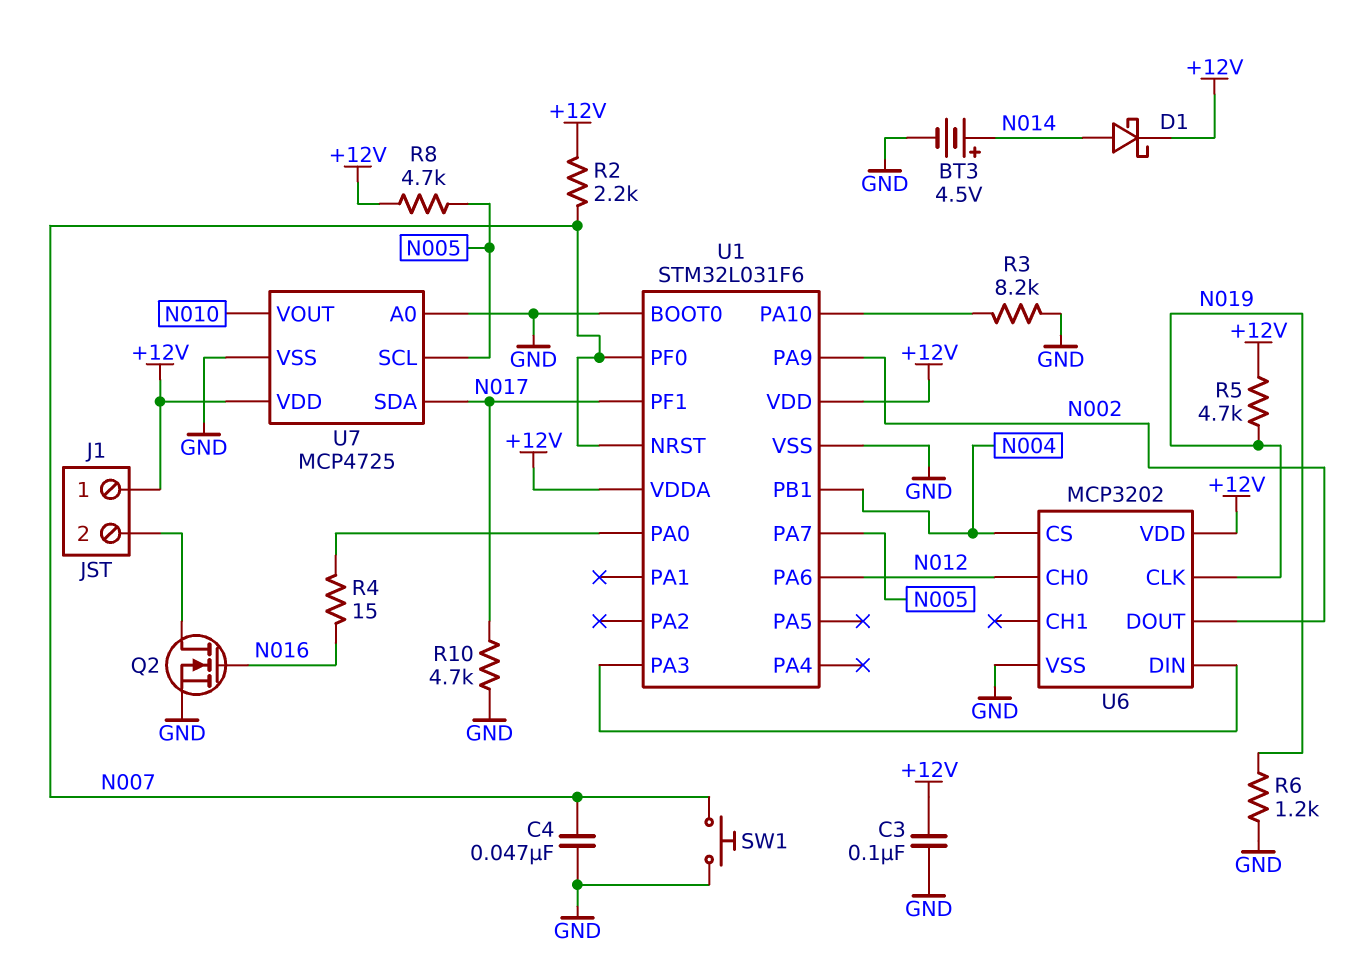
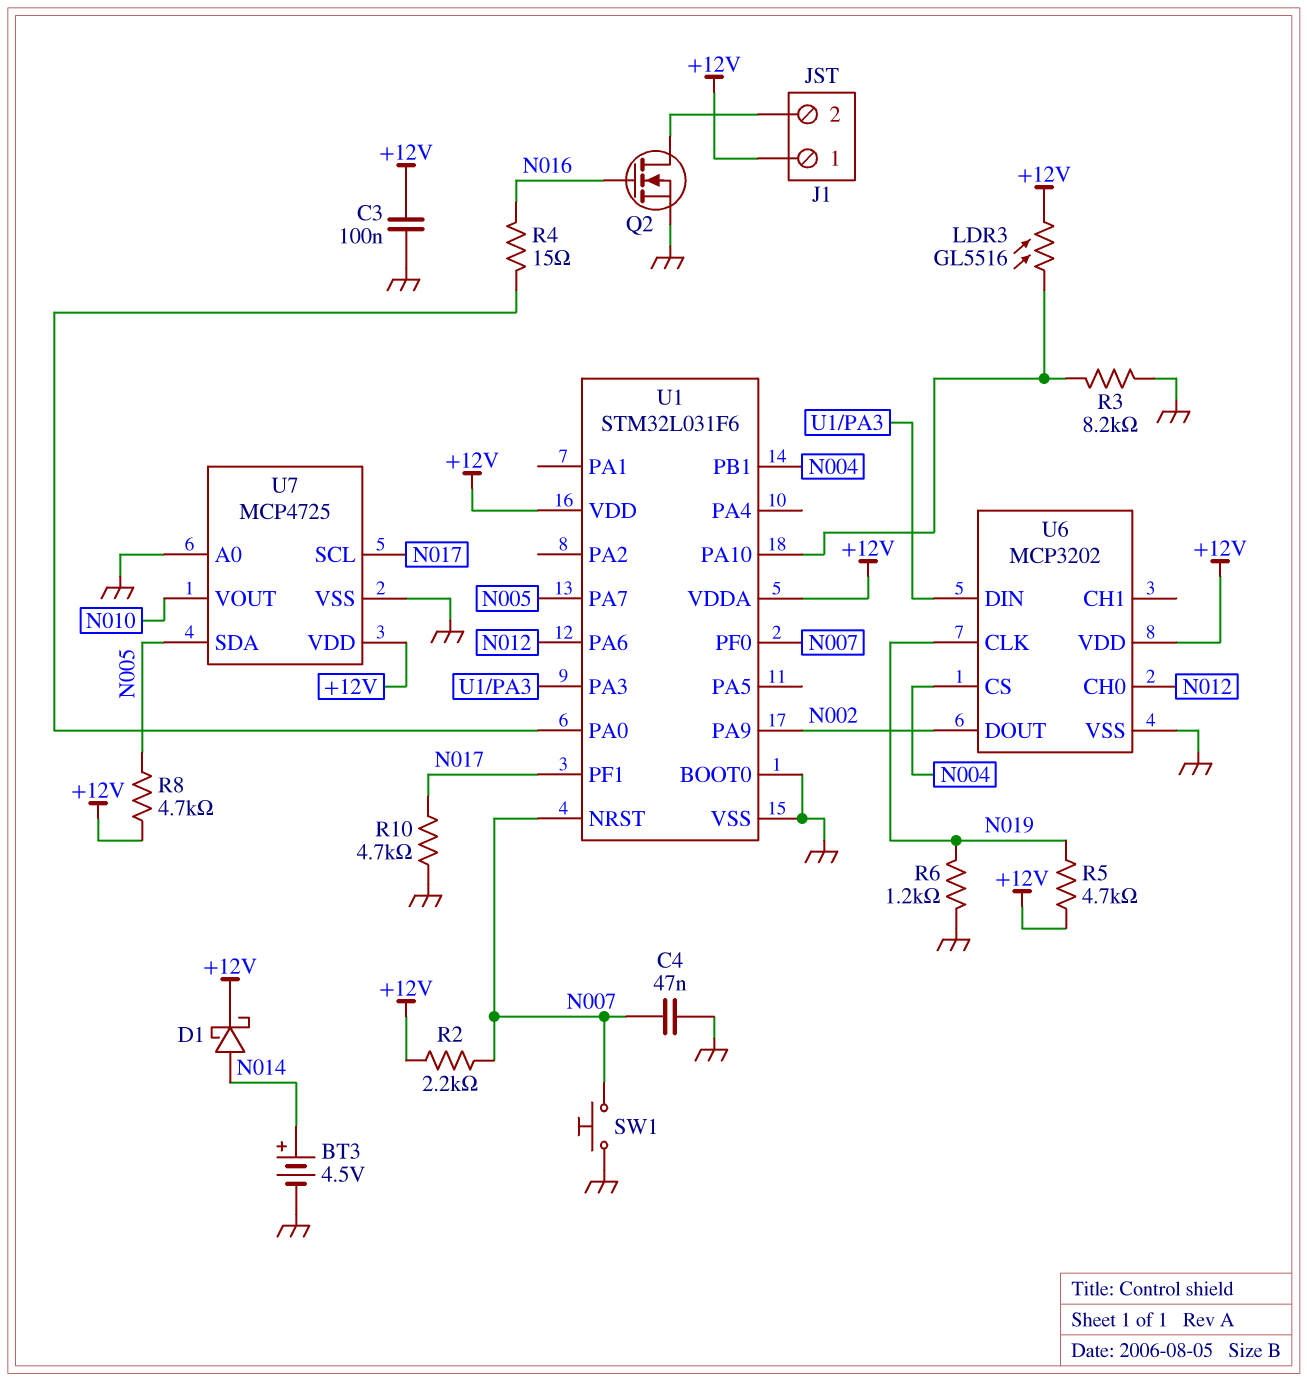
LDR3: none -> GL5516 (+12V, U1/PA10)
U7 pin SCL: N005 -> N017
U7 pin SDA: N017 -> N005

